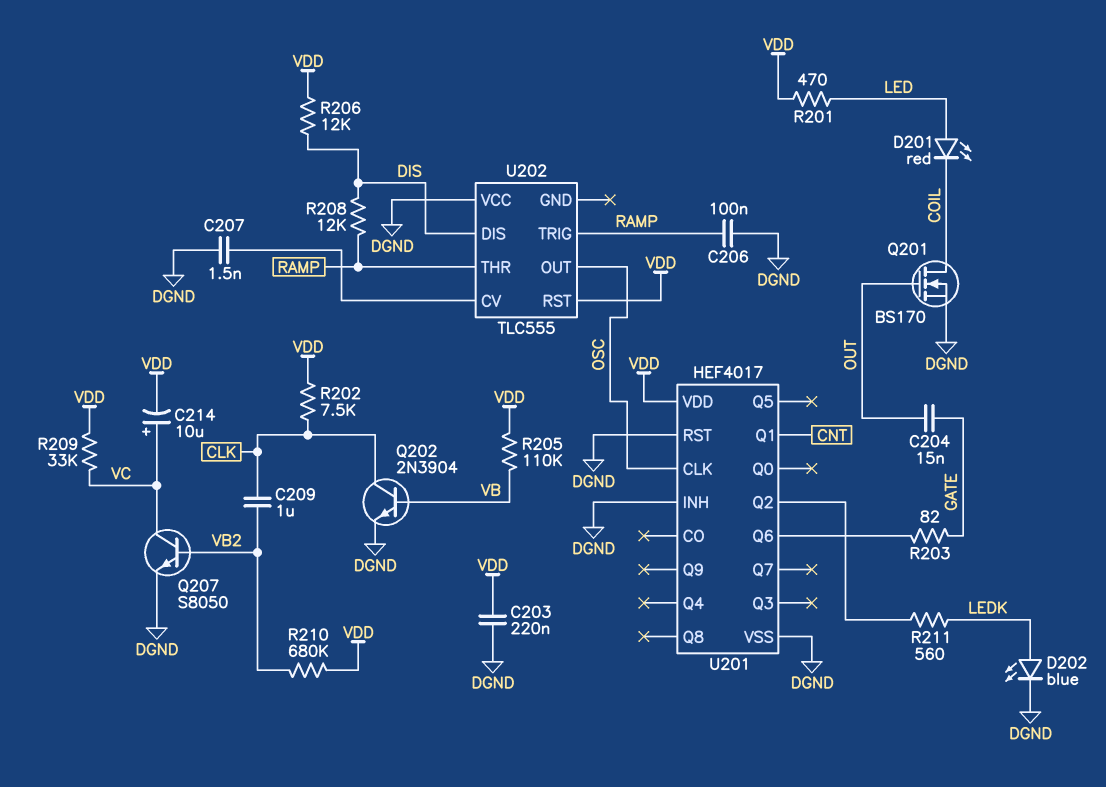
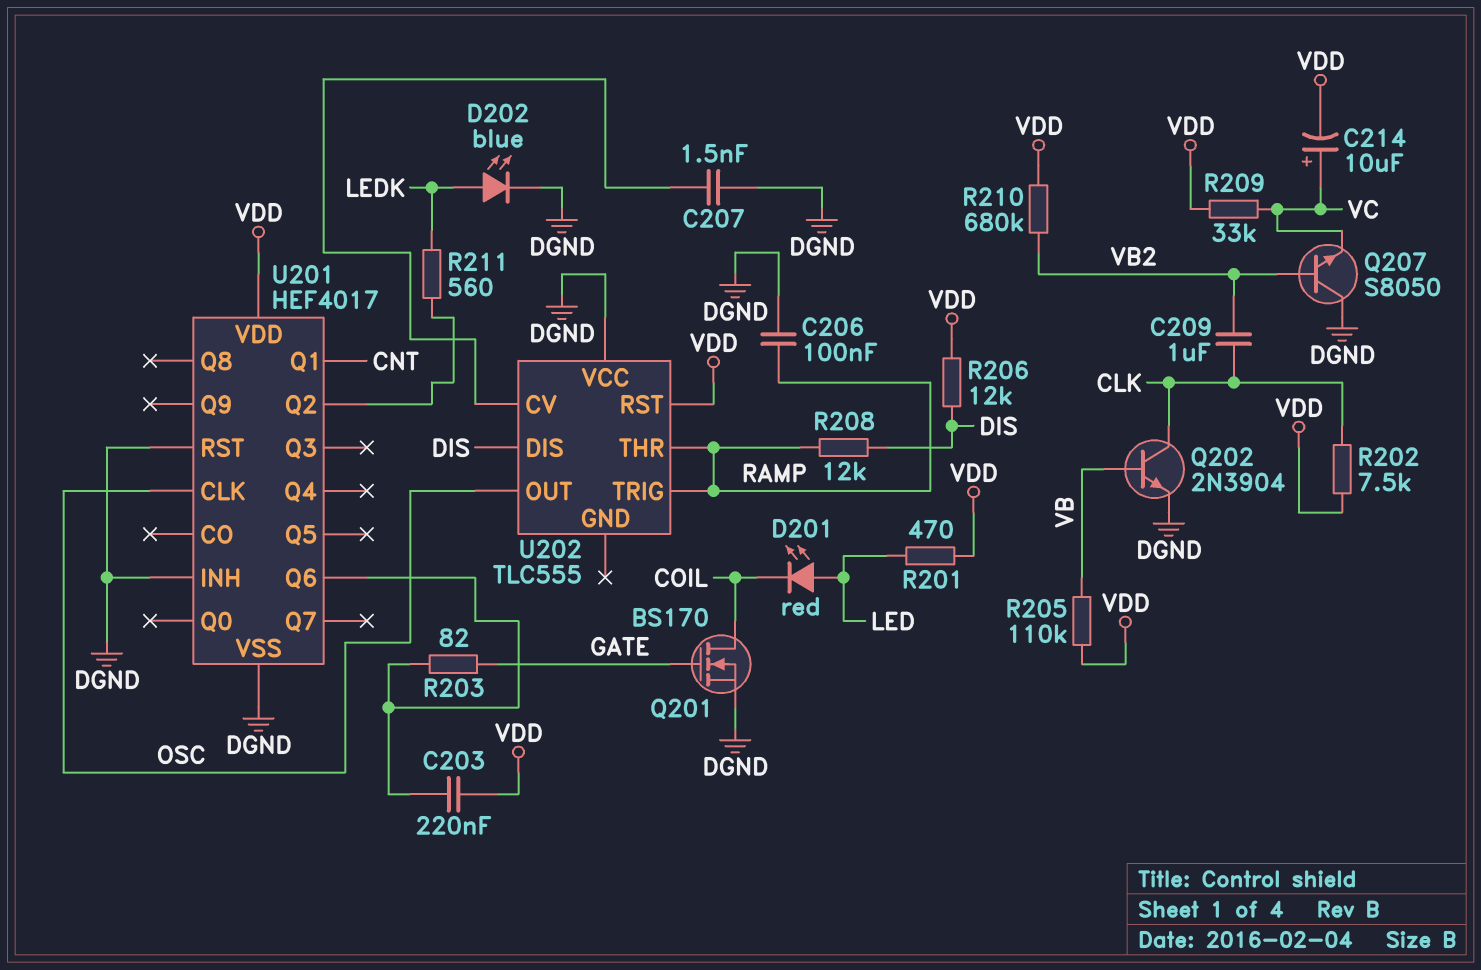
C203: 220nF (DGND, VDD) -> 220nF (U201/Q6, VDD)
C204: 15nF (GATE, OUT) -> none
Q201: NMOS BS170 (G OUT, D COIL, S DGND) -> NMOS BS170 (G GATE, D COIL, S DGND)
Q207: NPN S8050 (B VB2, C VC, E DGND) -> NPN S8050 (B VB2, C DGND, E VC)

